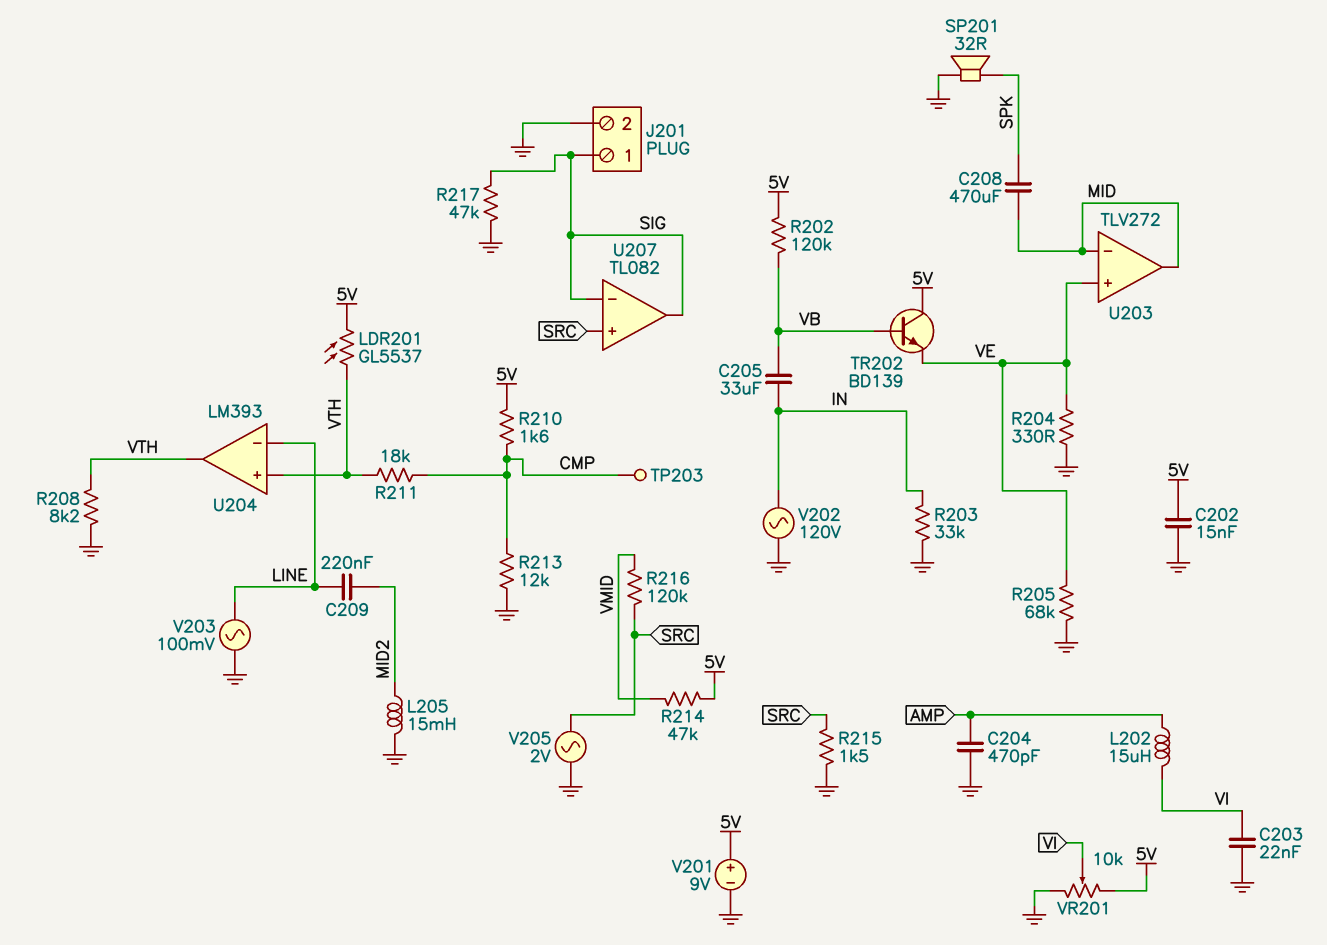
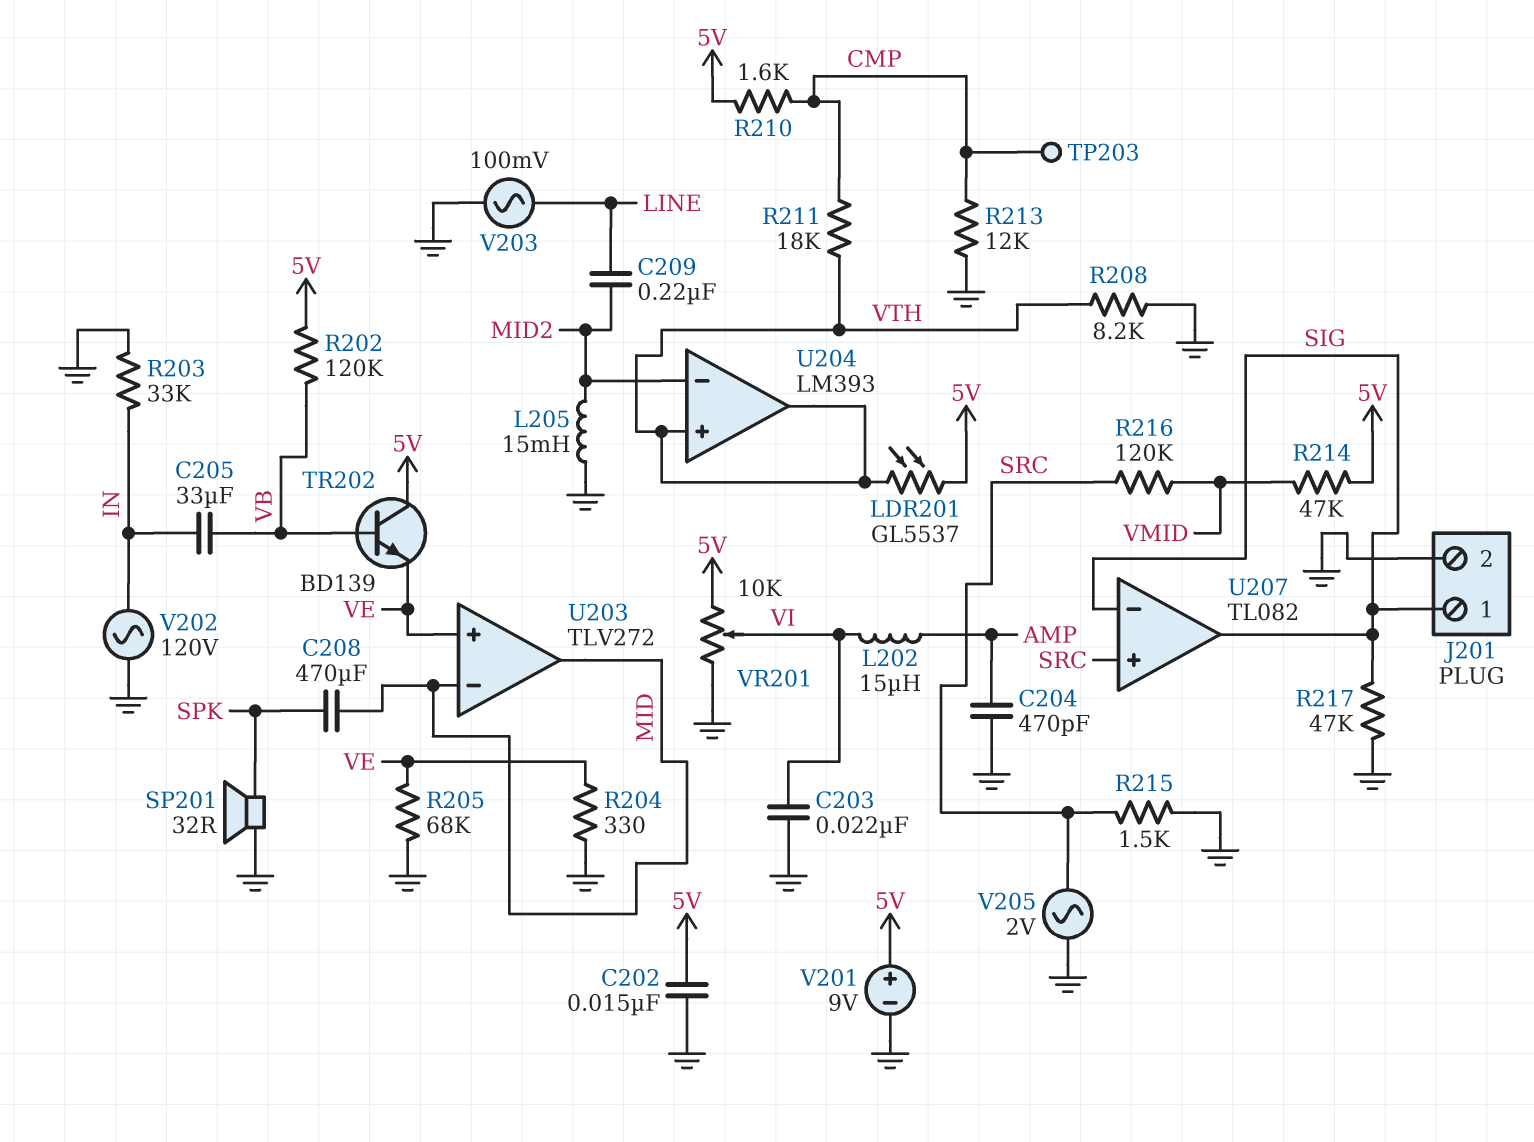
U204 pin in-: LINE -> MID2

